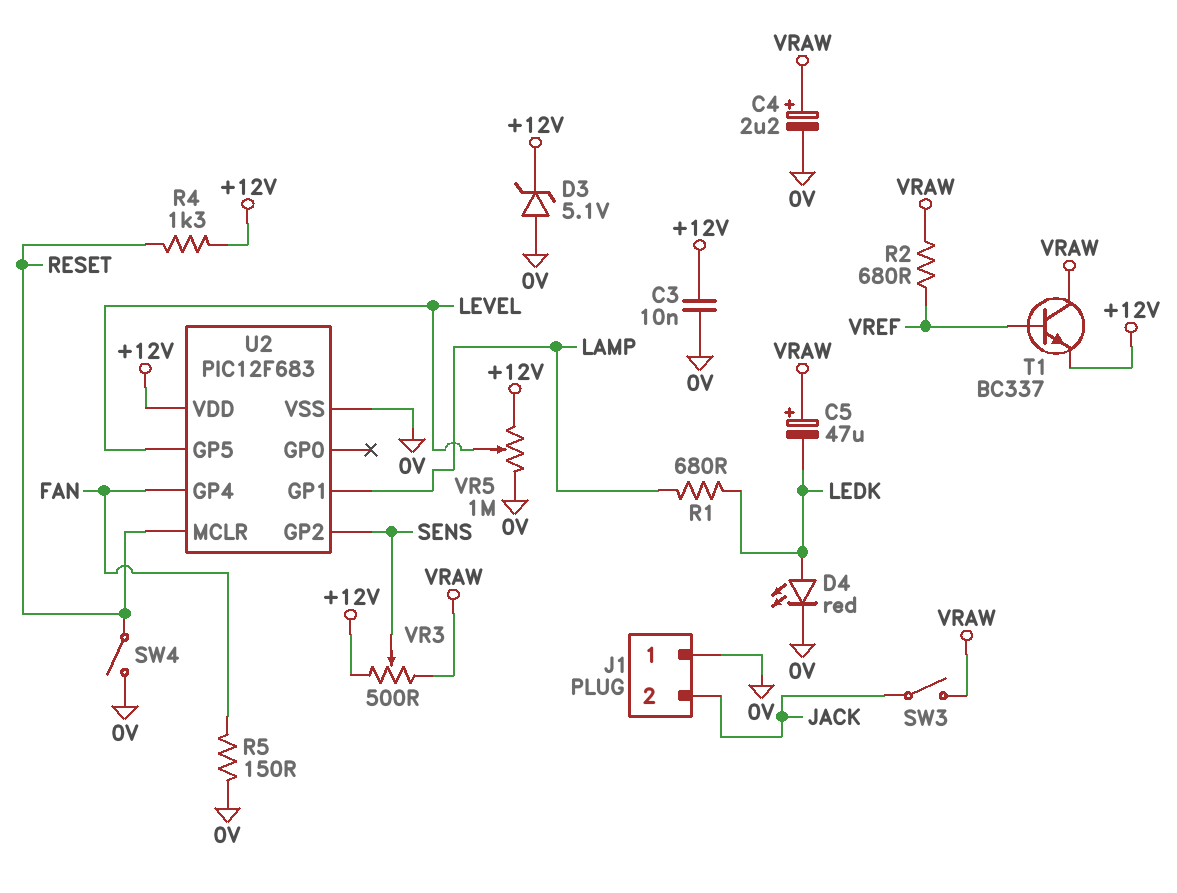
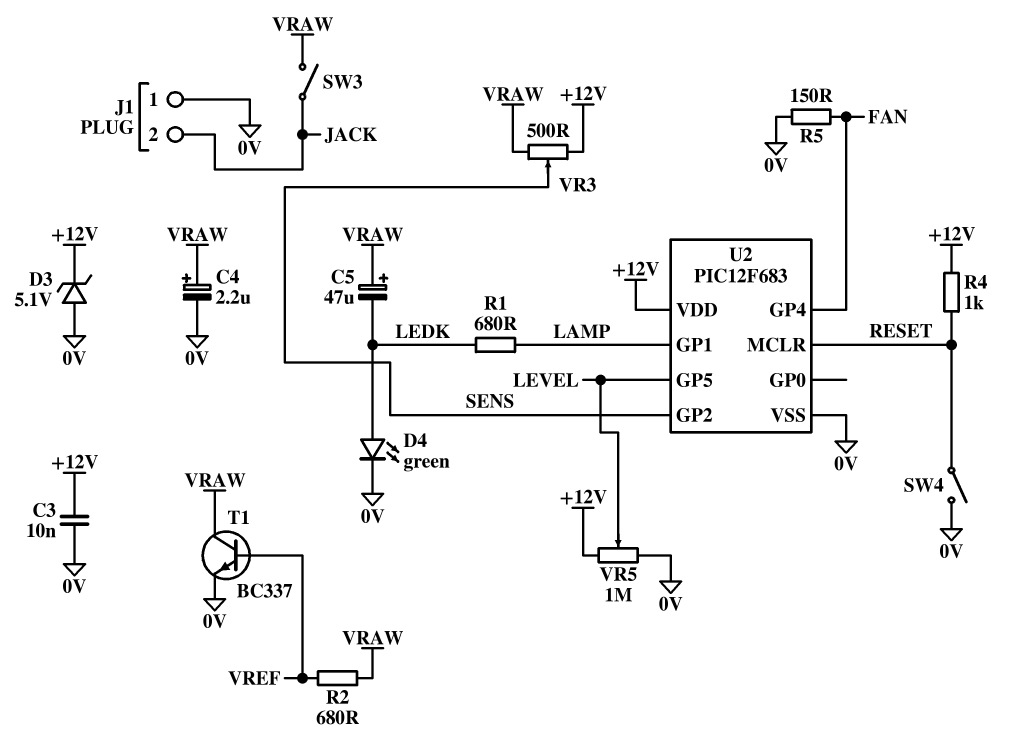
D4: LED red (A LEDK, K 0V) -> LED green (A LEDK, K 0V)
R4: 1.3k (+12V, RESET) -> 1k (+12V, RESET)
T1: NPN BC337 (B VREF, C VRAW, E +12V) -> NPN BC337 (B VREF, C VRAW, E 0V)

